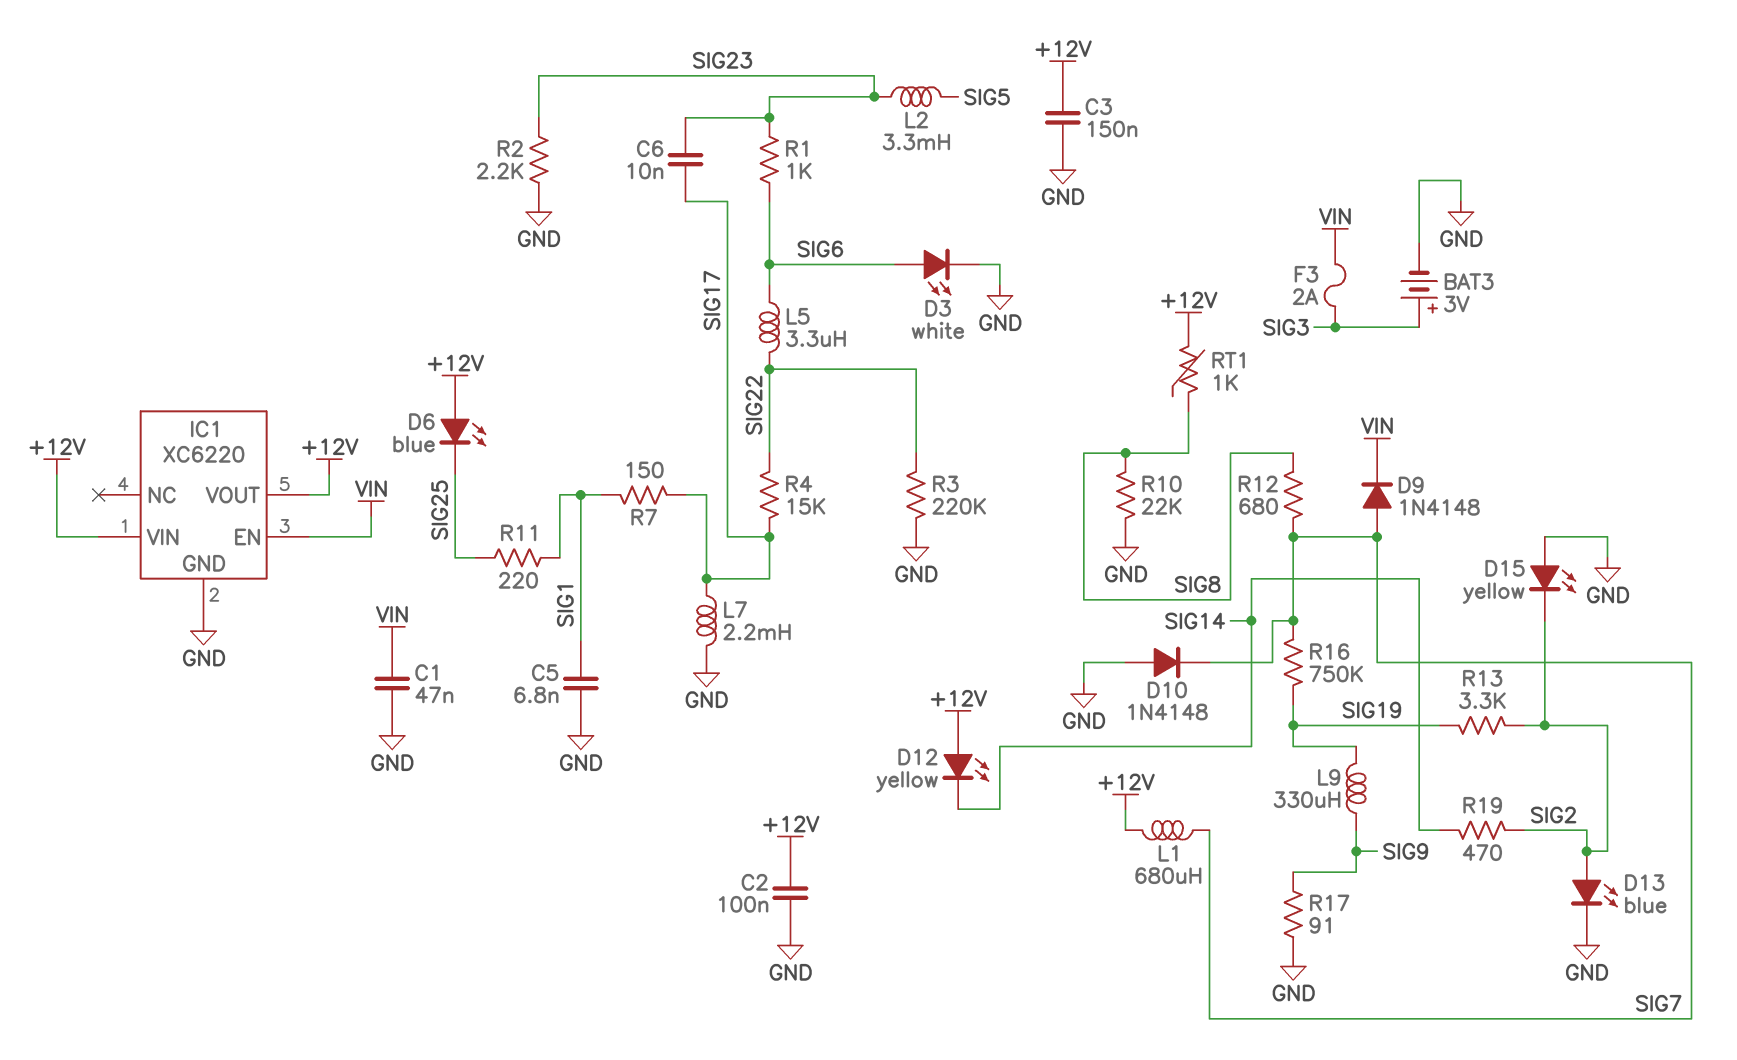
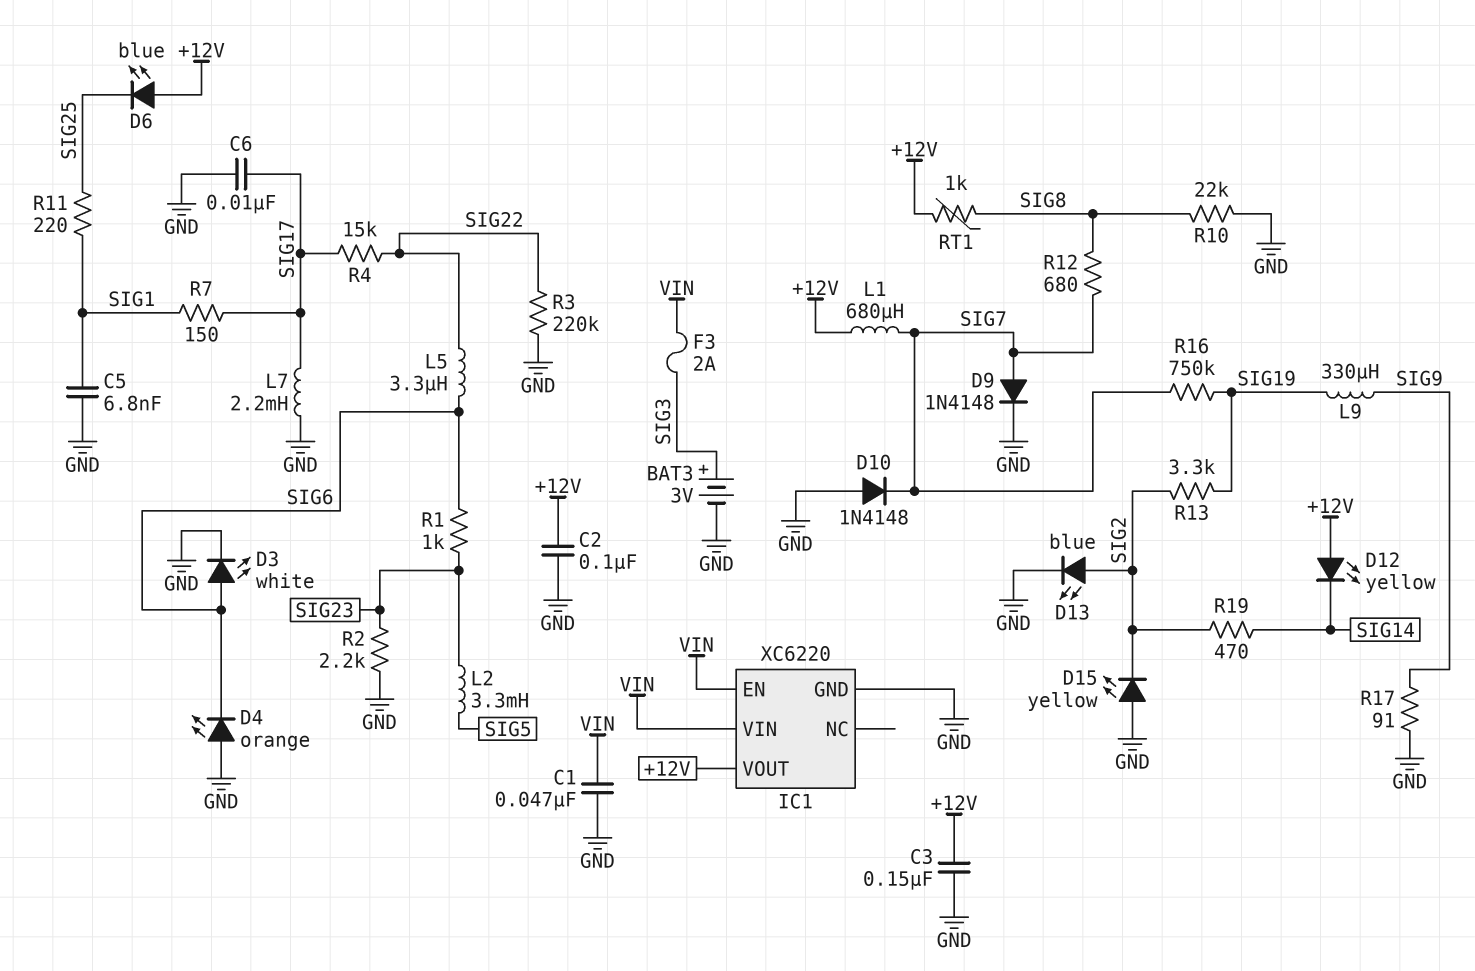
C6: 10nF (SIG17, SIG23) -> 10nF (GND, SIG17)
D4: none -> LED orange (A GND, K SIG6)
D9: diode 1N4148 (A SIG7, K VIN) -> diode 1N4148 (A SIG7, K GND)
IC1 pin VIN: +12V -> VIN

